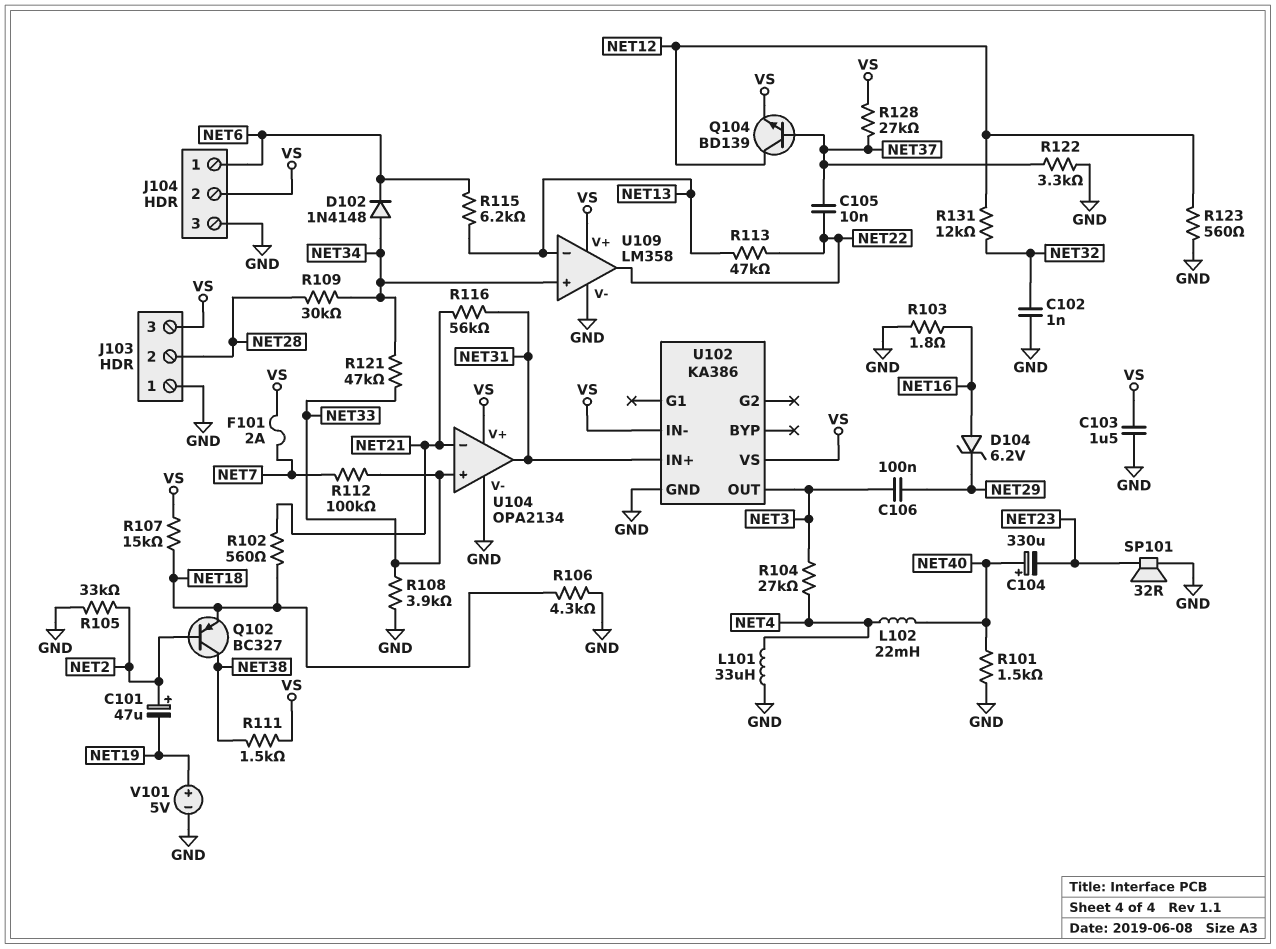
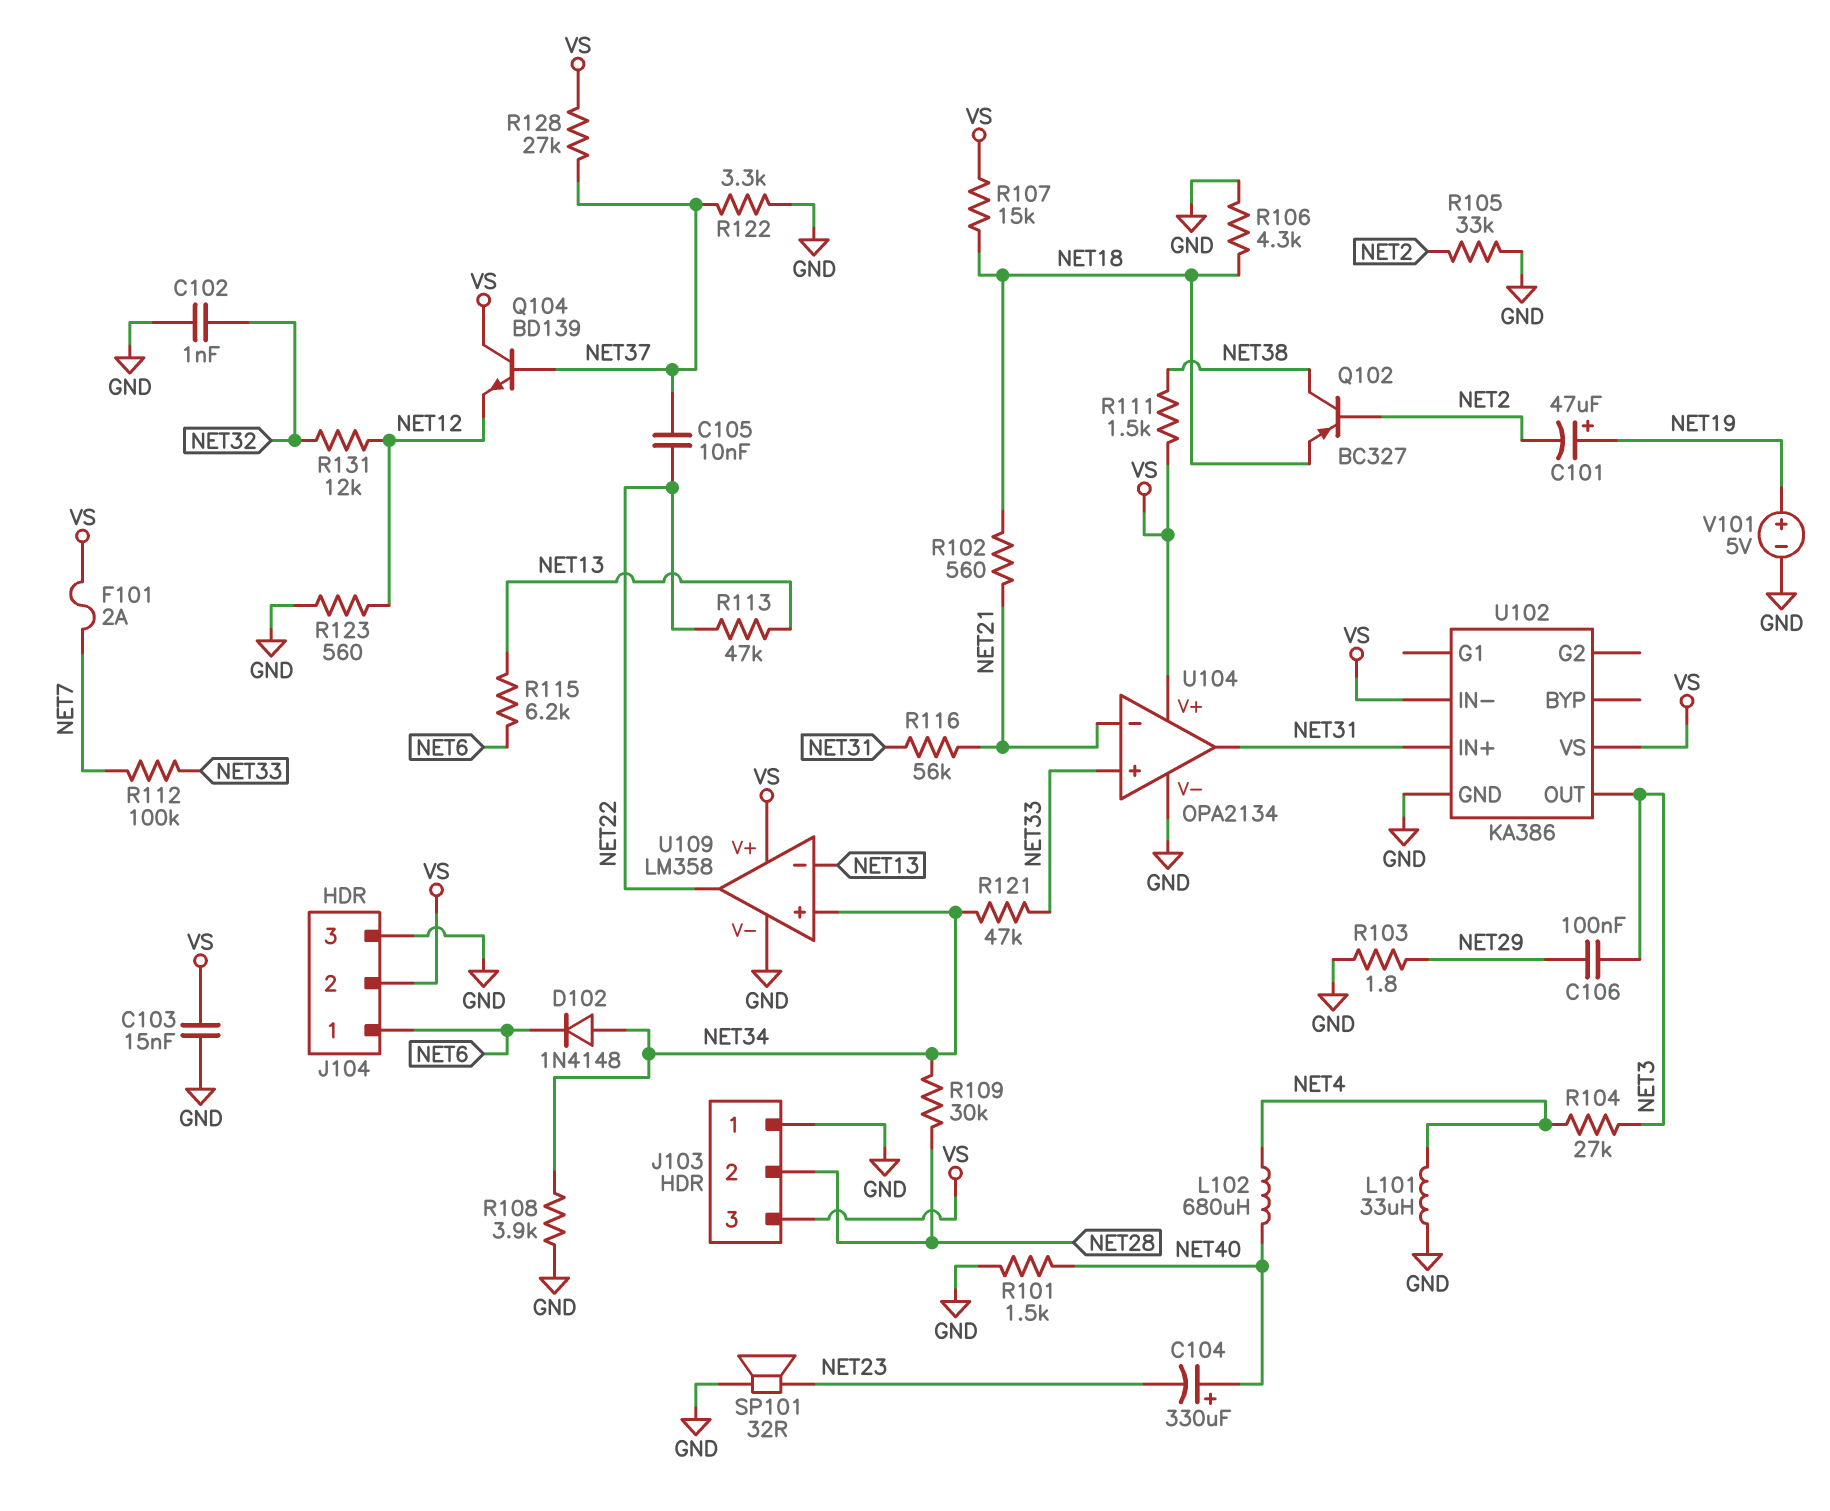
C101: 47uF (plus NET2, minus NET19) -> 47uF (plus NET19, minus NET2)
C103: 1.5uF (GND, VS) -> 15nF (GND, VS)
D104: zener 6.2V (A NET16, K NET29) -> none
L102: 22mH (NET4, NET40) -> 680uH (NET4, NET40)
Q104: NPN BD139 (B NET37, C NET12, E VS) -> NPN BD139 (B NET37, C VS, E NET12)
R103: 1.8 (GND, NET16) -> 1.8 (GND, NET29)
R108: 3.9k (GND, NET33) -> 3.9k (GND, NET34)

